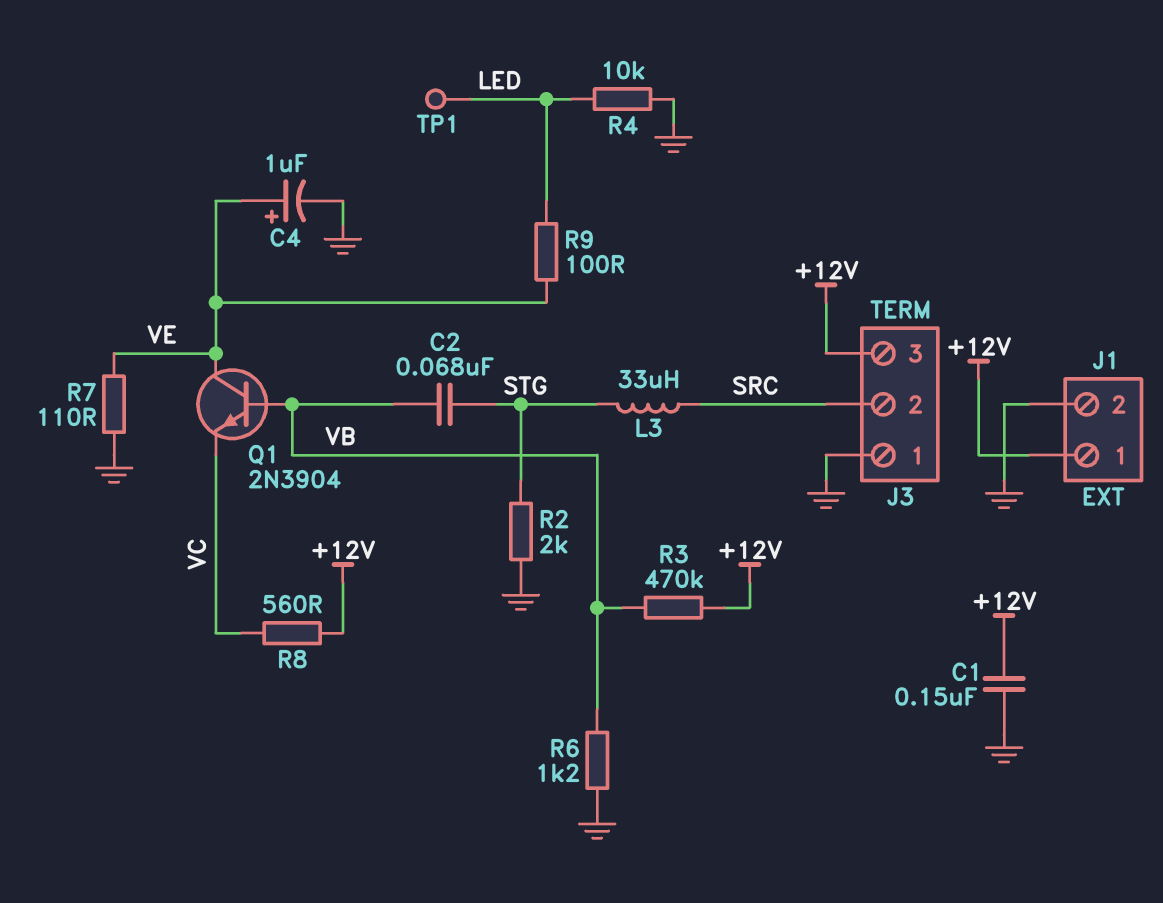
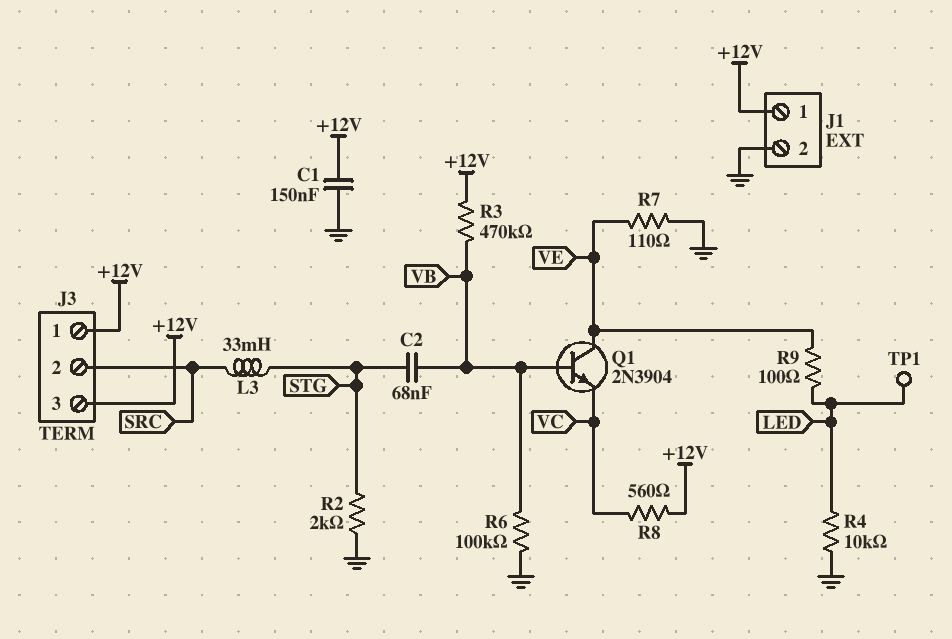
C4: 1uF (plus VE, minus GND) -> none
J3 pin 1: GND -> +12V
L3: 33uH (SRC, STG) -> 33mH (SRC, STG)
R6: 1.2k (GND, VB) -> 100k (GND, VB)

